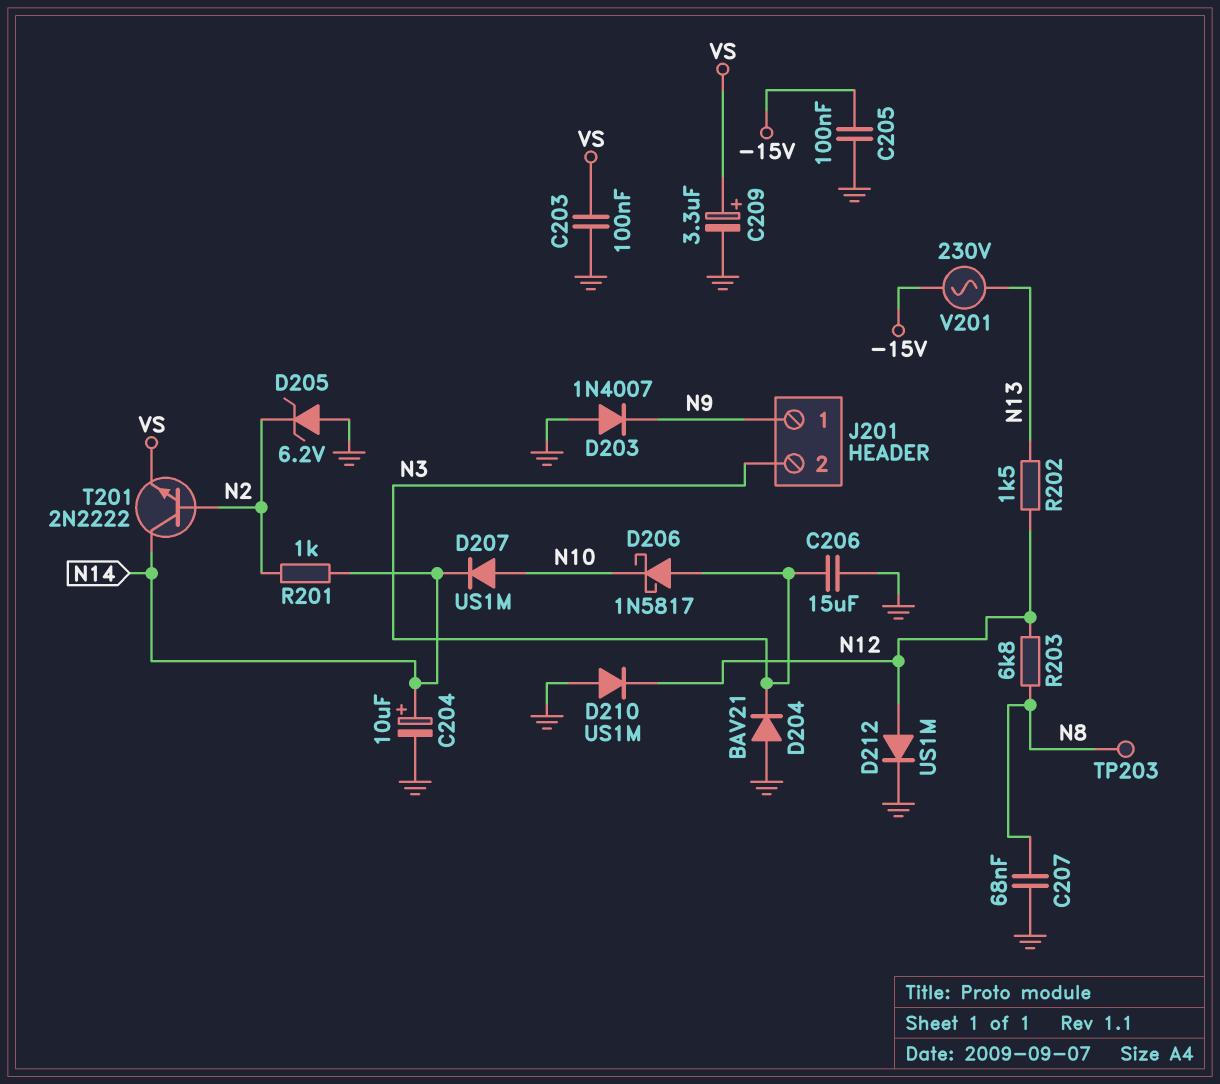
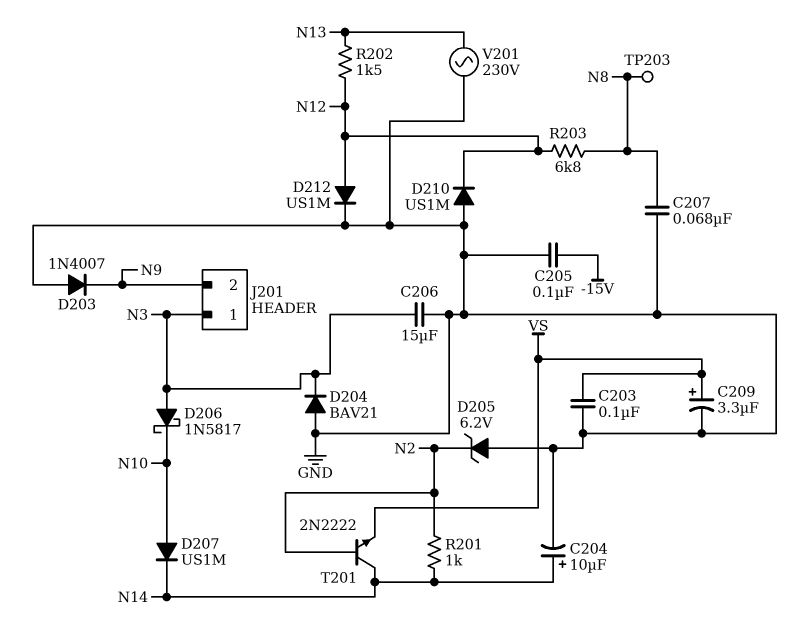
J201 pin 1: N9 -> N3
J201 pin 2: N3 -> N9
V201: AC 230V (-15V, N13) -> AC 230V (GND, N13)

